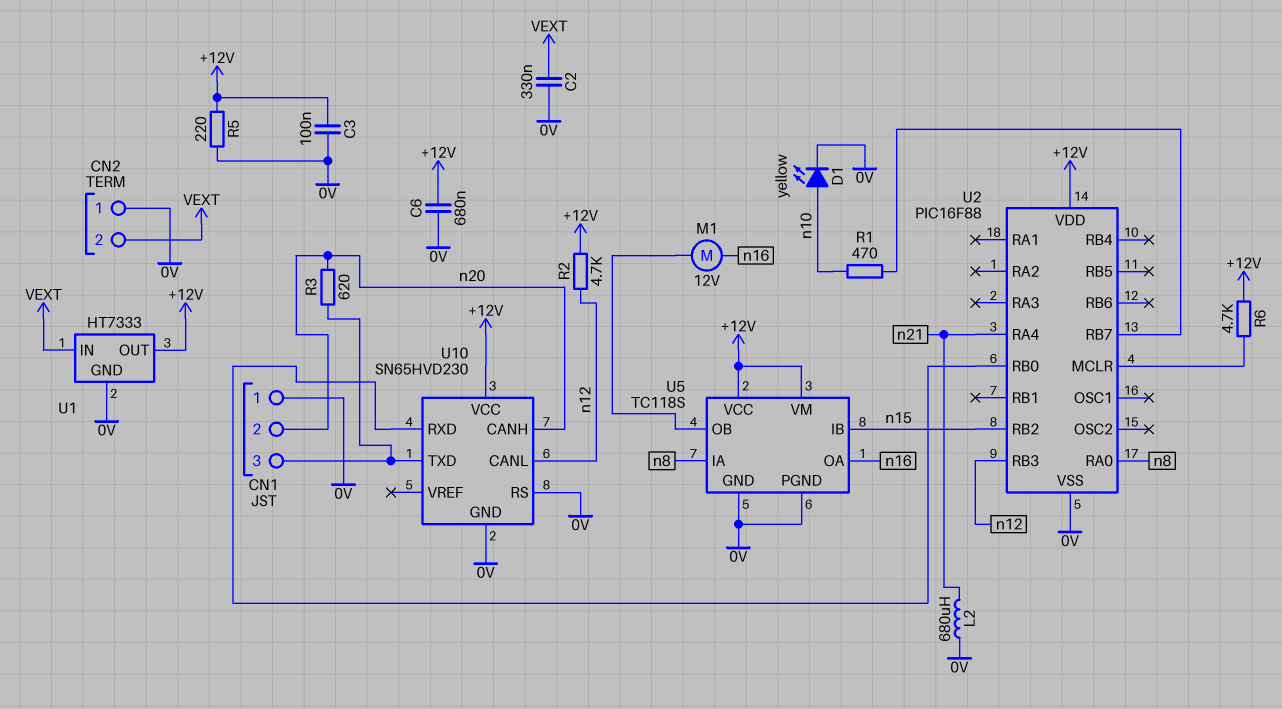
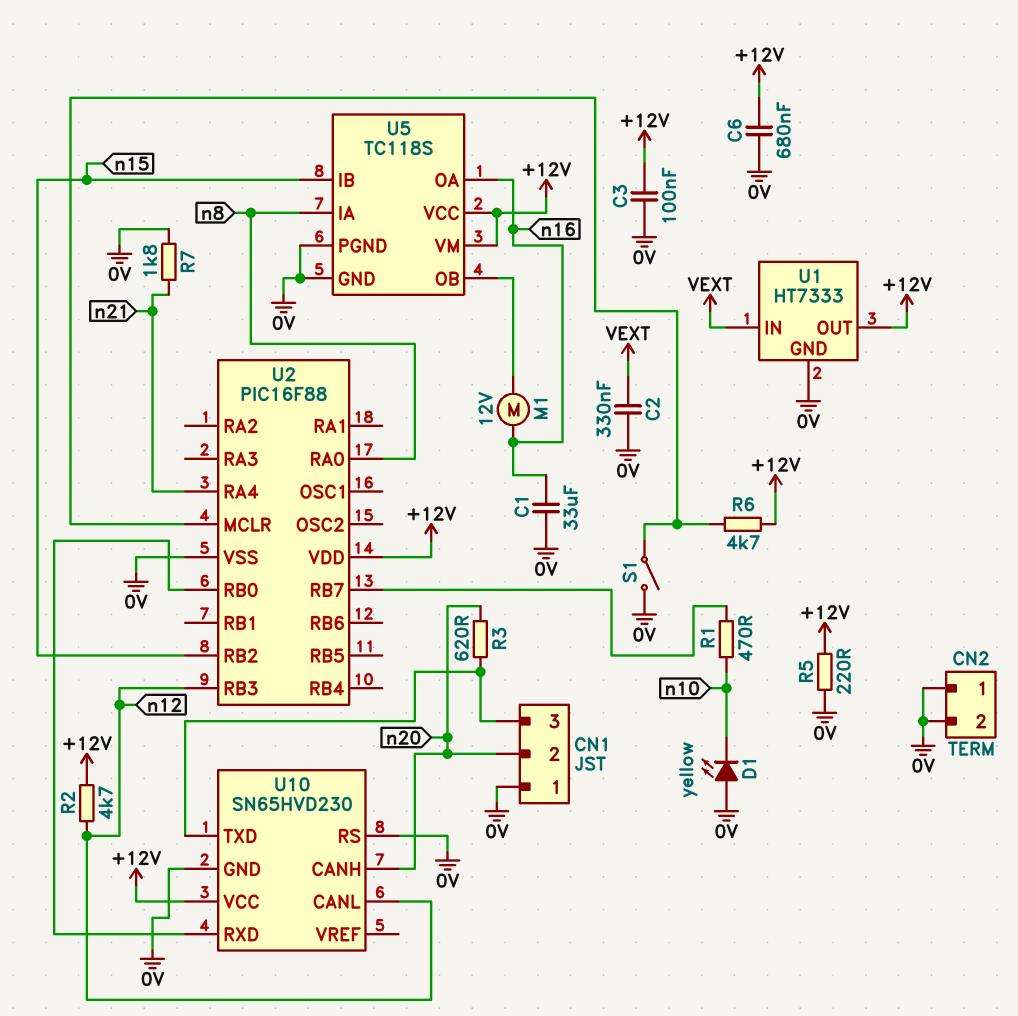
C1: none -> 33uF (0V, n16)
CN2 pin 2: VEXT -> 0V
D1: LED yellow (A n10, K 0V) -> LED yellow (A 0V, K n10)
L2: 680uH (0V, n21) -> none
R7: none -> 1.8k (0V, n21)
S1: none -> switch (0V, U2/MCLR)

